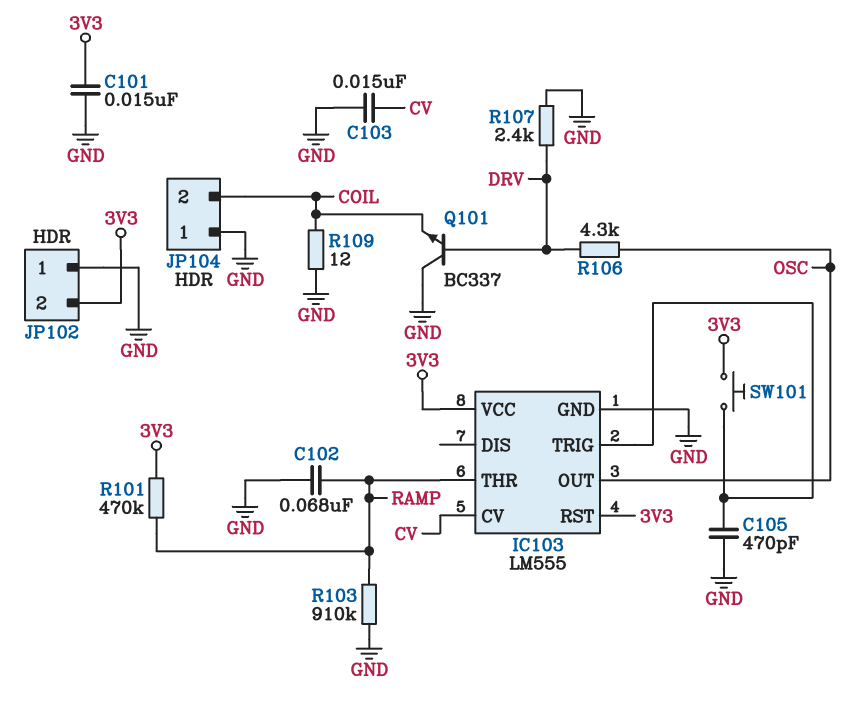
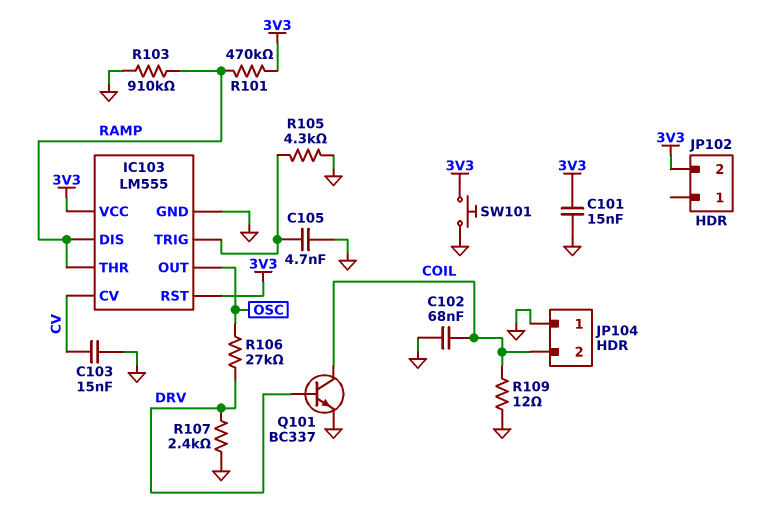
C102: 68nF (GND, RAMP) -> 68nF (COIL, GND)
C105: 470pF (GND, IC103/TRIG) -> 4.7nF (GND, IC103/TRIG)
IC103 pin DIS: none -> RAMP
JP102 pin 1: GND -> none
Q101: NPN BC337 (B DRV, C GND, E COIL) -> NPN BC337 (B DRV, C COIL, E GND)
R105: none -> 4.3k (GND, IC103/TRIG)
R106: 4.3k (DRV, OSC) -> 27k (DRV, OSC)
SW101: button (3V3, IC103/TRIG) -> button (3V3, GND)

